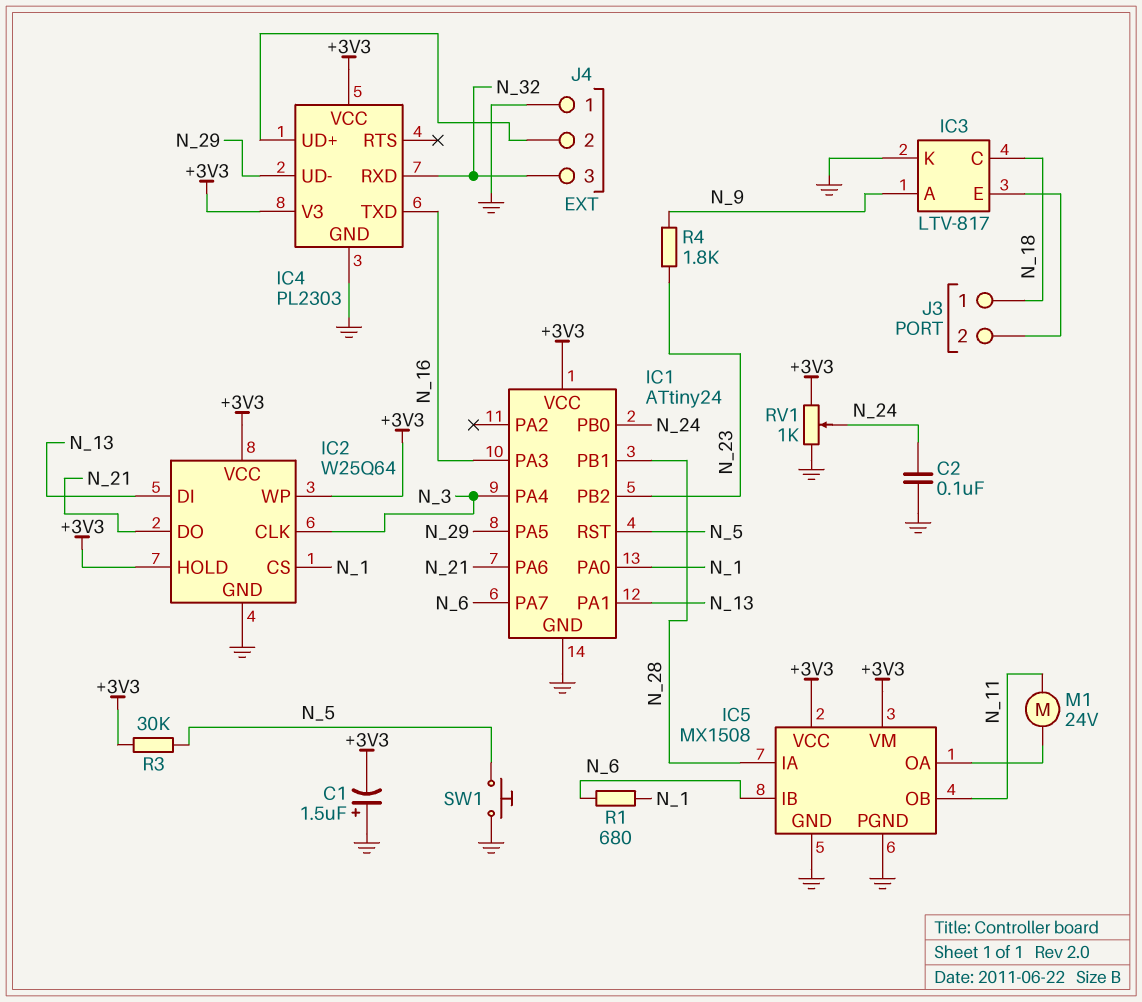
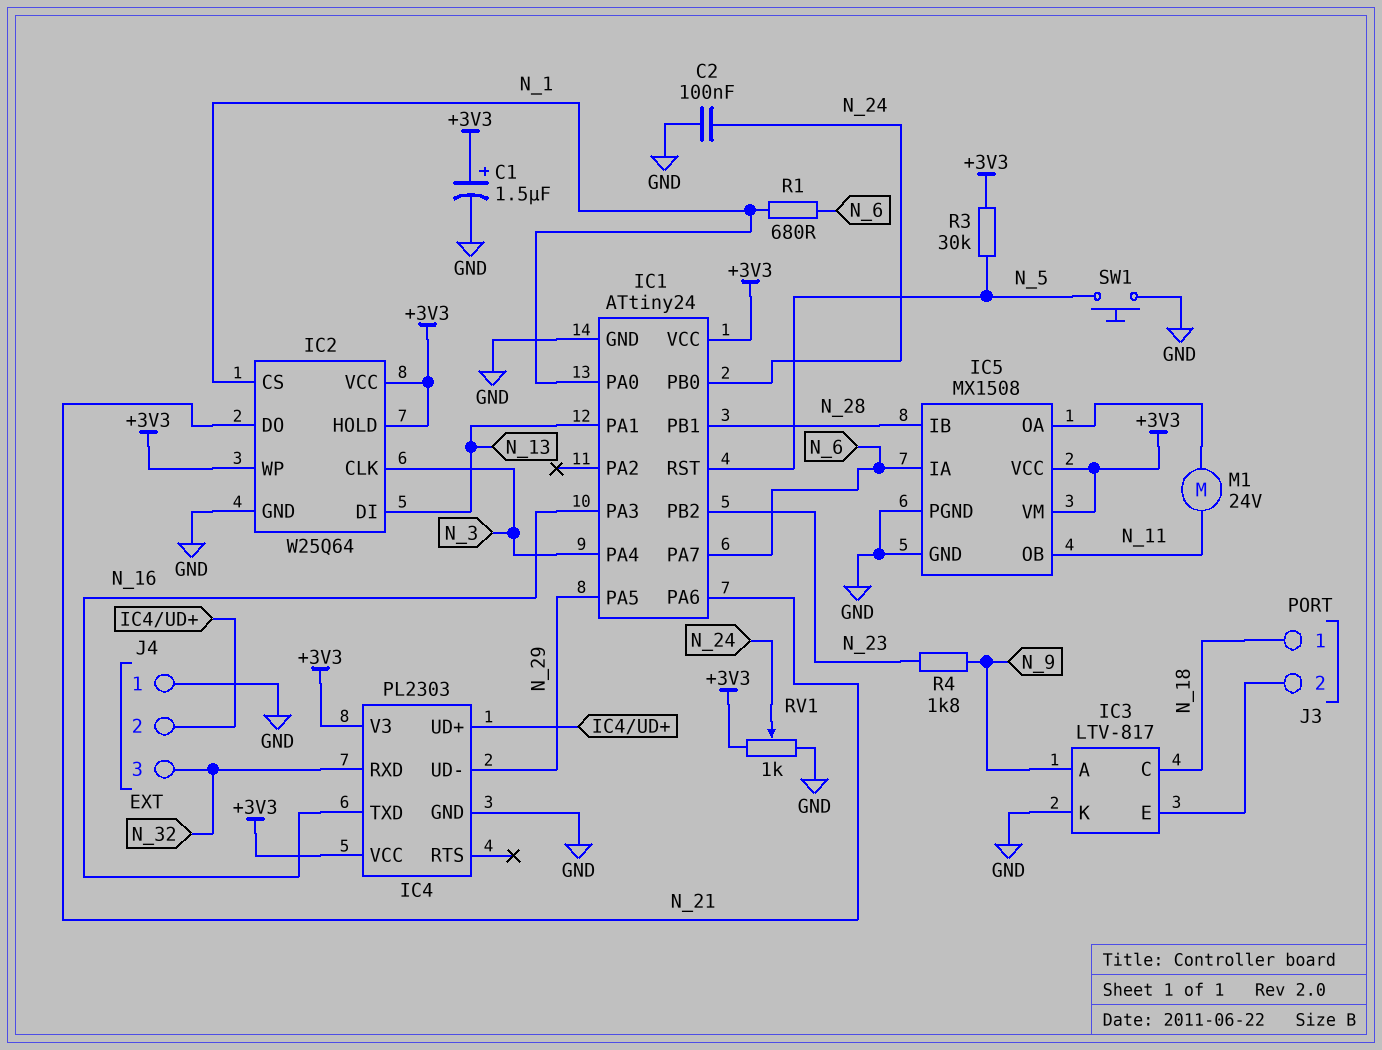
C1: 1.5uF (plus GND, minus +3V3) -> 1.5uF (plus +3V3, minus GND)
IC5 pin IA: N_28 -> N_6
IC5 pin IB: N_6 -> N_28

